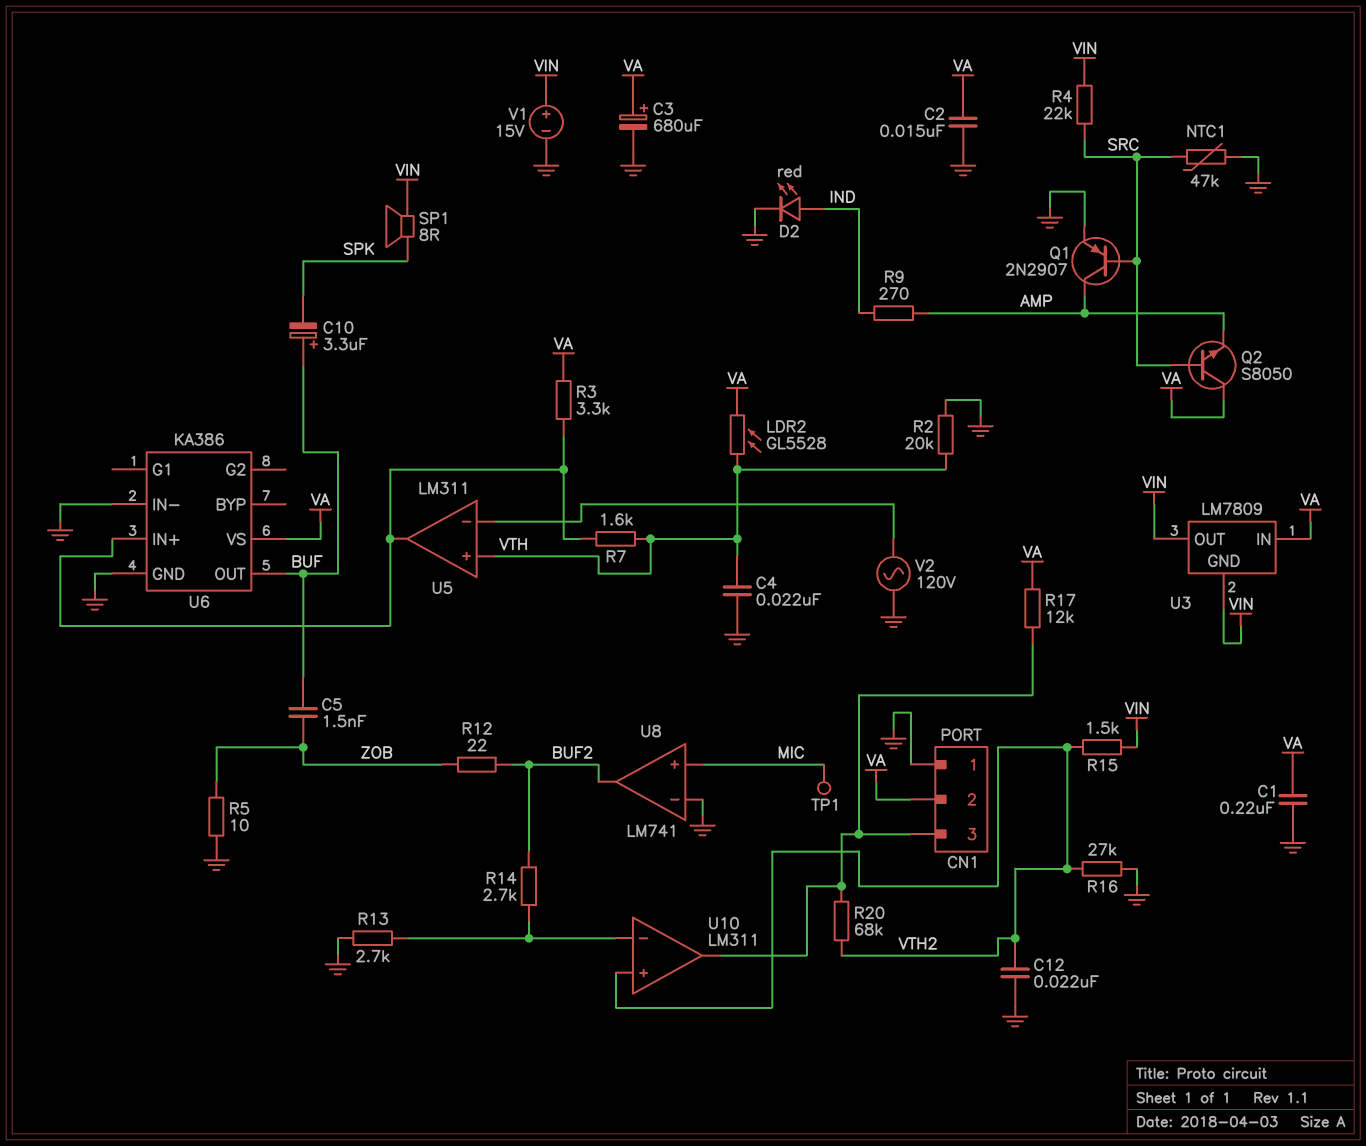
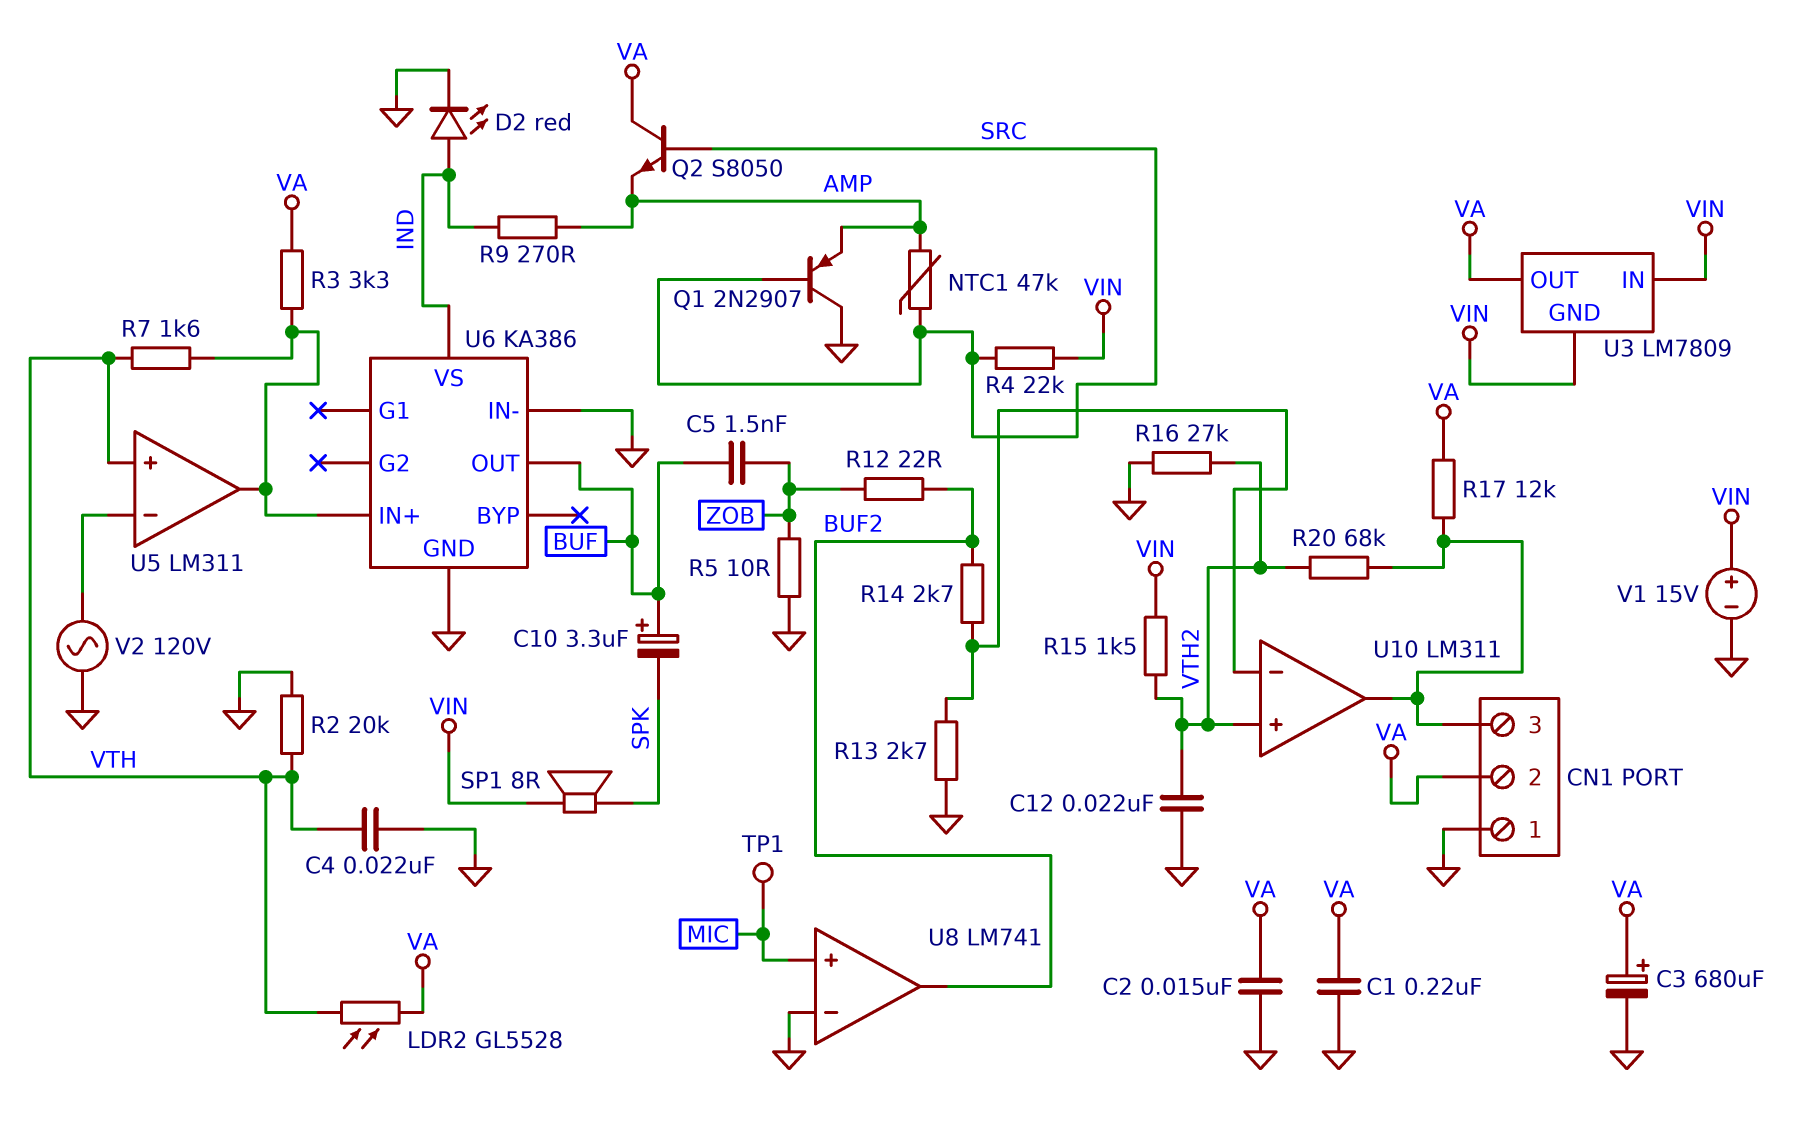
NTC1: 47k (GND, SRC) -> 47k (AMP, SRC)
Q1: PNP 2N2907 (B SRC, C AMP, E GND) -> PNP 2N2907 (B SRC, C GND, E AMP)
U3 pin IN: VA -> VIN
U3 pin OUT: VIN -> VA
U6 pin VS: VA -> IND

